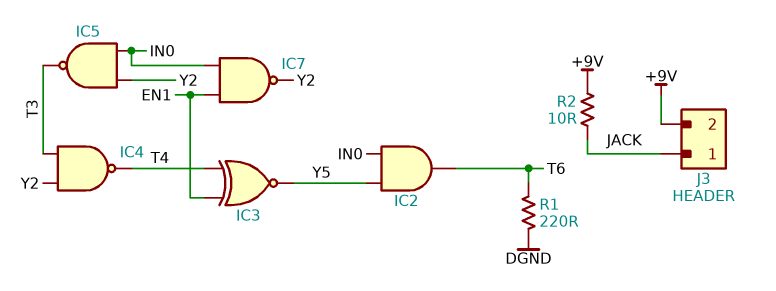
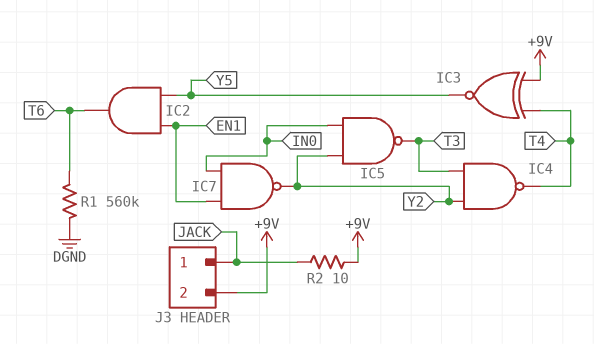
IC2: AND (in IN0, in Y5, out T6) -> AND (in EN1, in Y5, out T6)
IC3: XNOR (in EN1, in T4, out Y5) -> XNOR (in +9V, in T4, out Y5)
R1: 220 (DGND, T6) -> 560k (DGND, T6)

